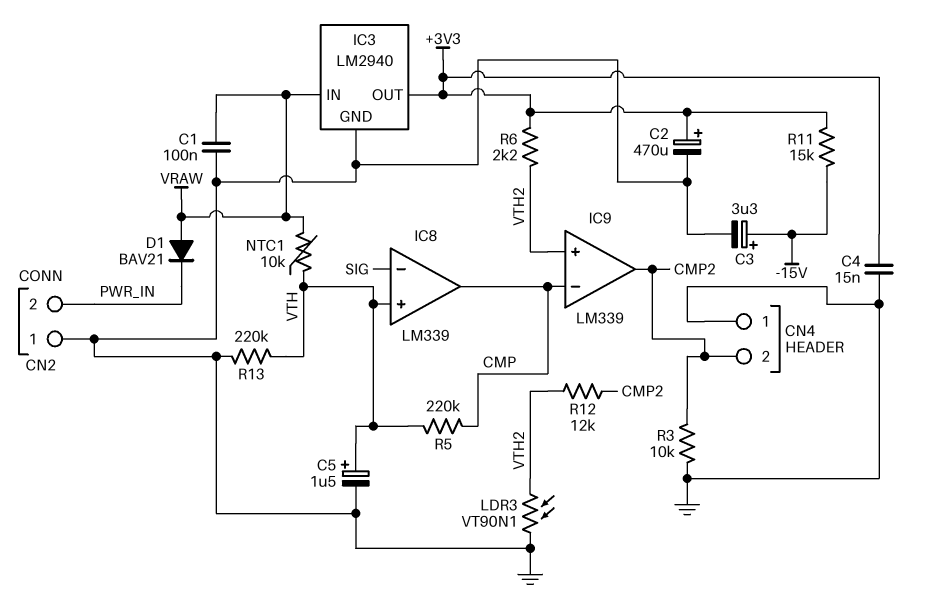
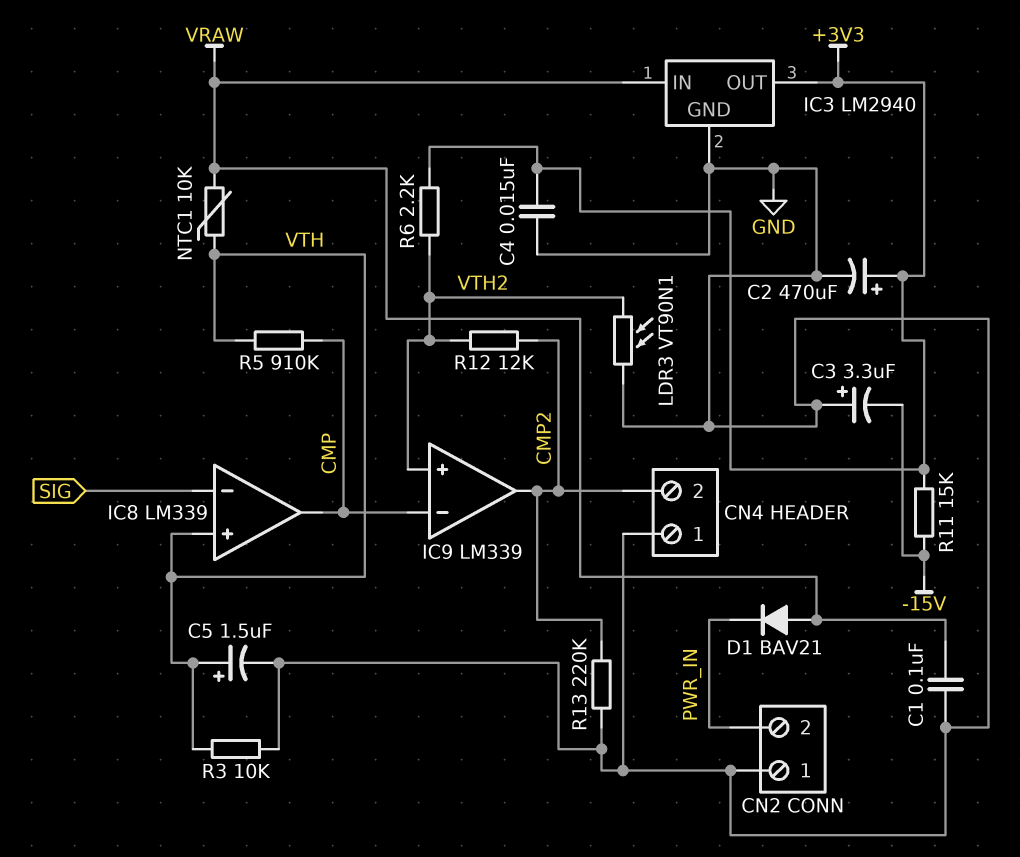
C3: 3.3uF (plus -15V, minus GND) -> 3.3uF (plus GND, minus -15V)
R3: 10k (CMP2, GND) -> 10k (GND, VTH)
R5: 220k (CMP, VTH) -> 910k (CMP, VTH)
R13: 220k (GND, VTH) -> 220k (CMP2, GND)

